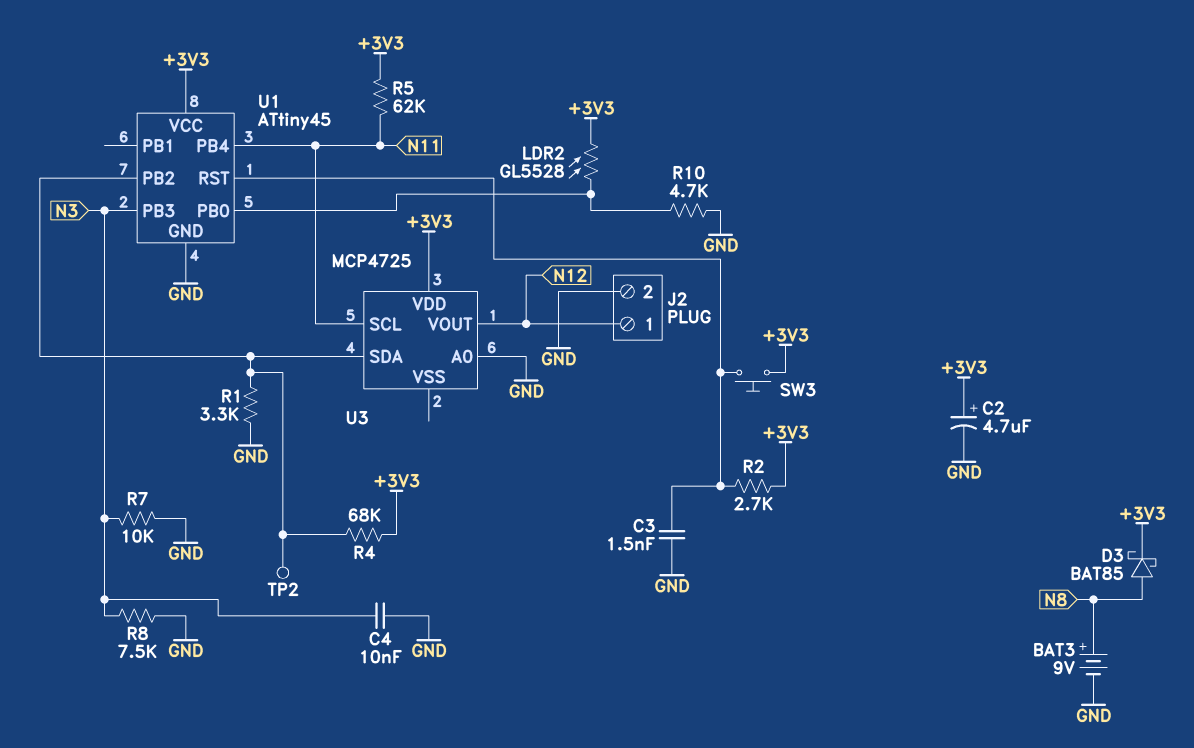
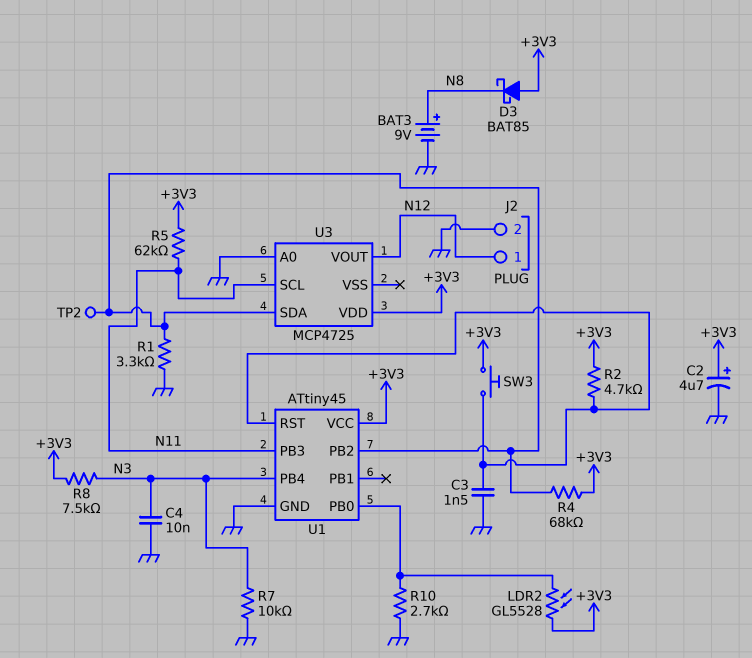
D3: schottky BAT85 (A N8, K +3V3) -> schottky BAT85 (A +3V3, K N8)
R2: 2.7k (+3V3, U1/RST) -> 4.7k (+3V3, U1/RST)
R8: 7.5k (GND, N3) -> 7.5k (+3V3, N3)
R10: 4.7k (GND, U1/PB0) -> 2.7k (GND, U1/PB0)
U1 pin PB3: N3 -> N11
U1 pin PB4: N11 -> N3

